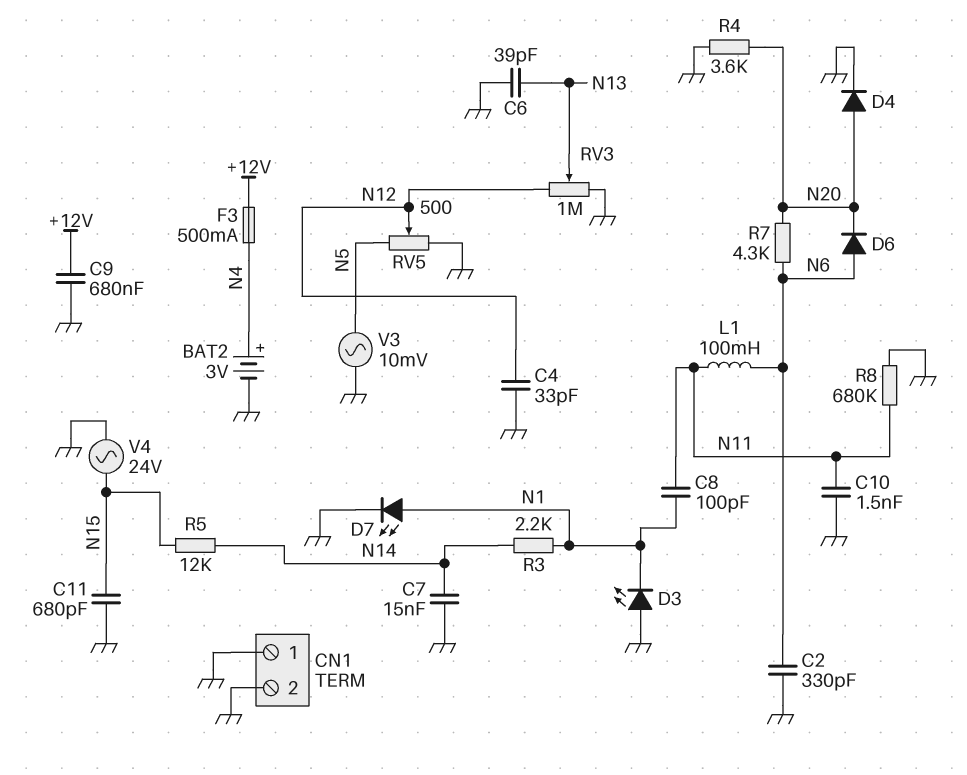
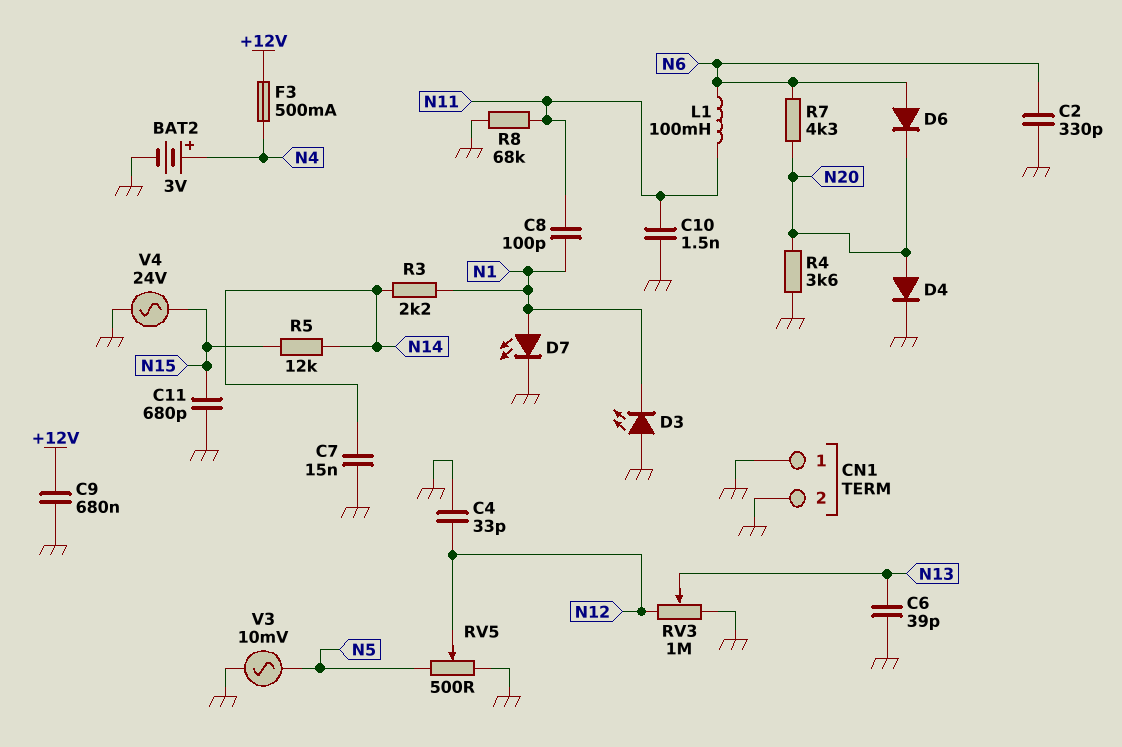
R8: 680k (GND, N11) -> 68k (GND, N11)

